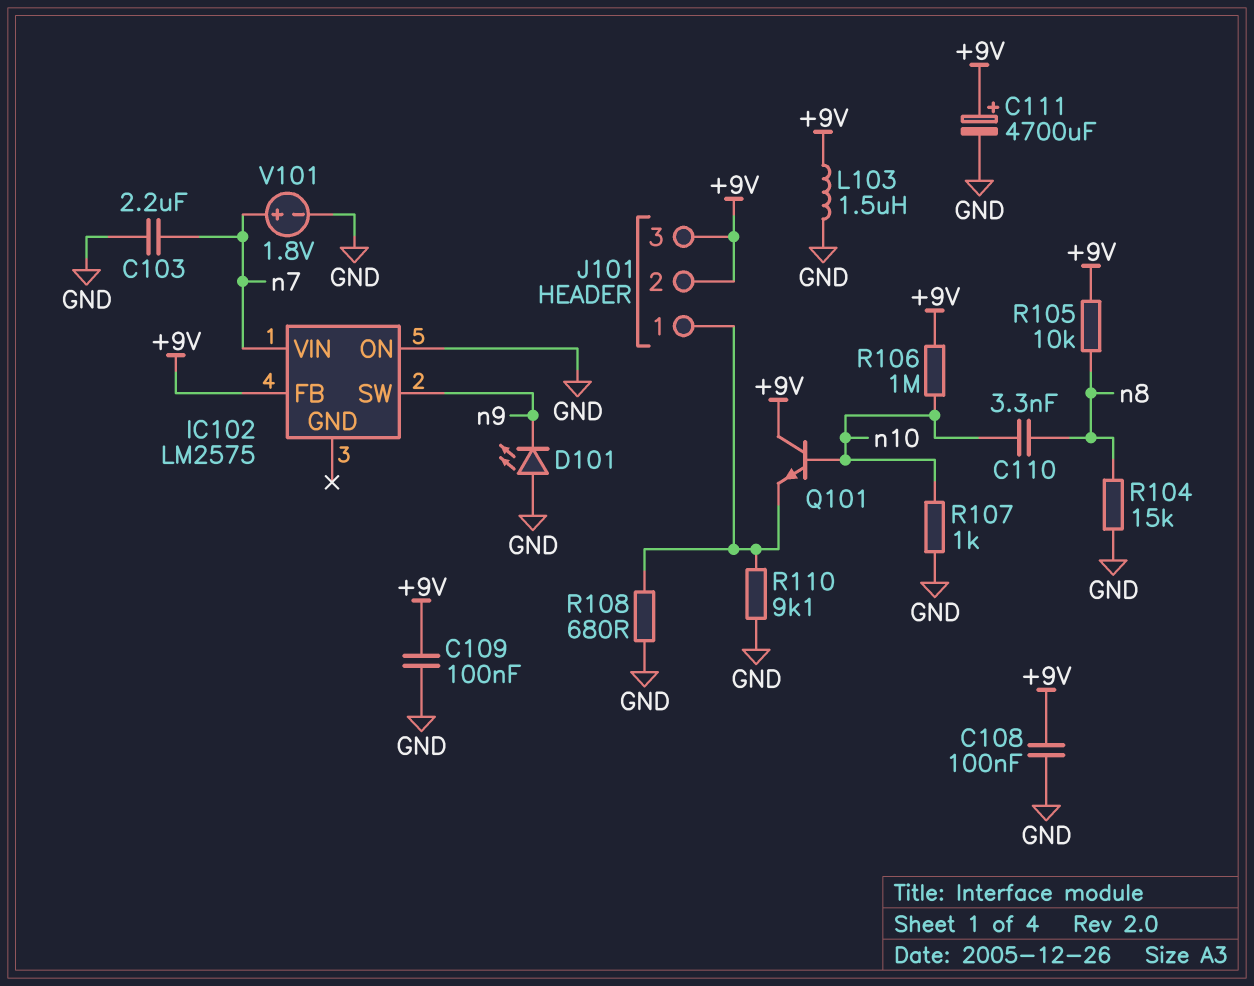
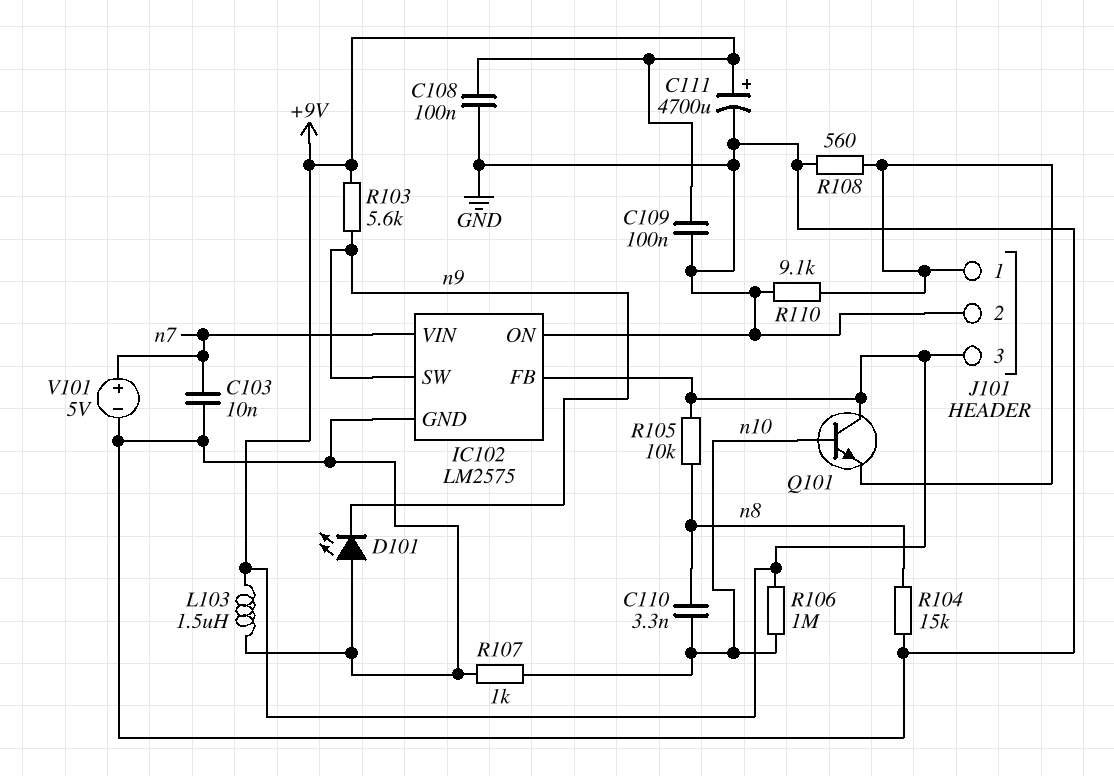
C103: 2.2uF (GND, n7) -> 10nF (GND, n7)
IC102 pin GND: none -> GND
J101 pin 2: +9V -> GND
R103: none -> 5.6k (+9V, n9)
R108: 680 (GND, J101/1) -> 560 (GND, J101/1)
V101: 1.8V (plus n7, minus GND) -> 5V (plus n7, minus GND)

